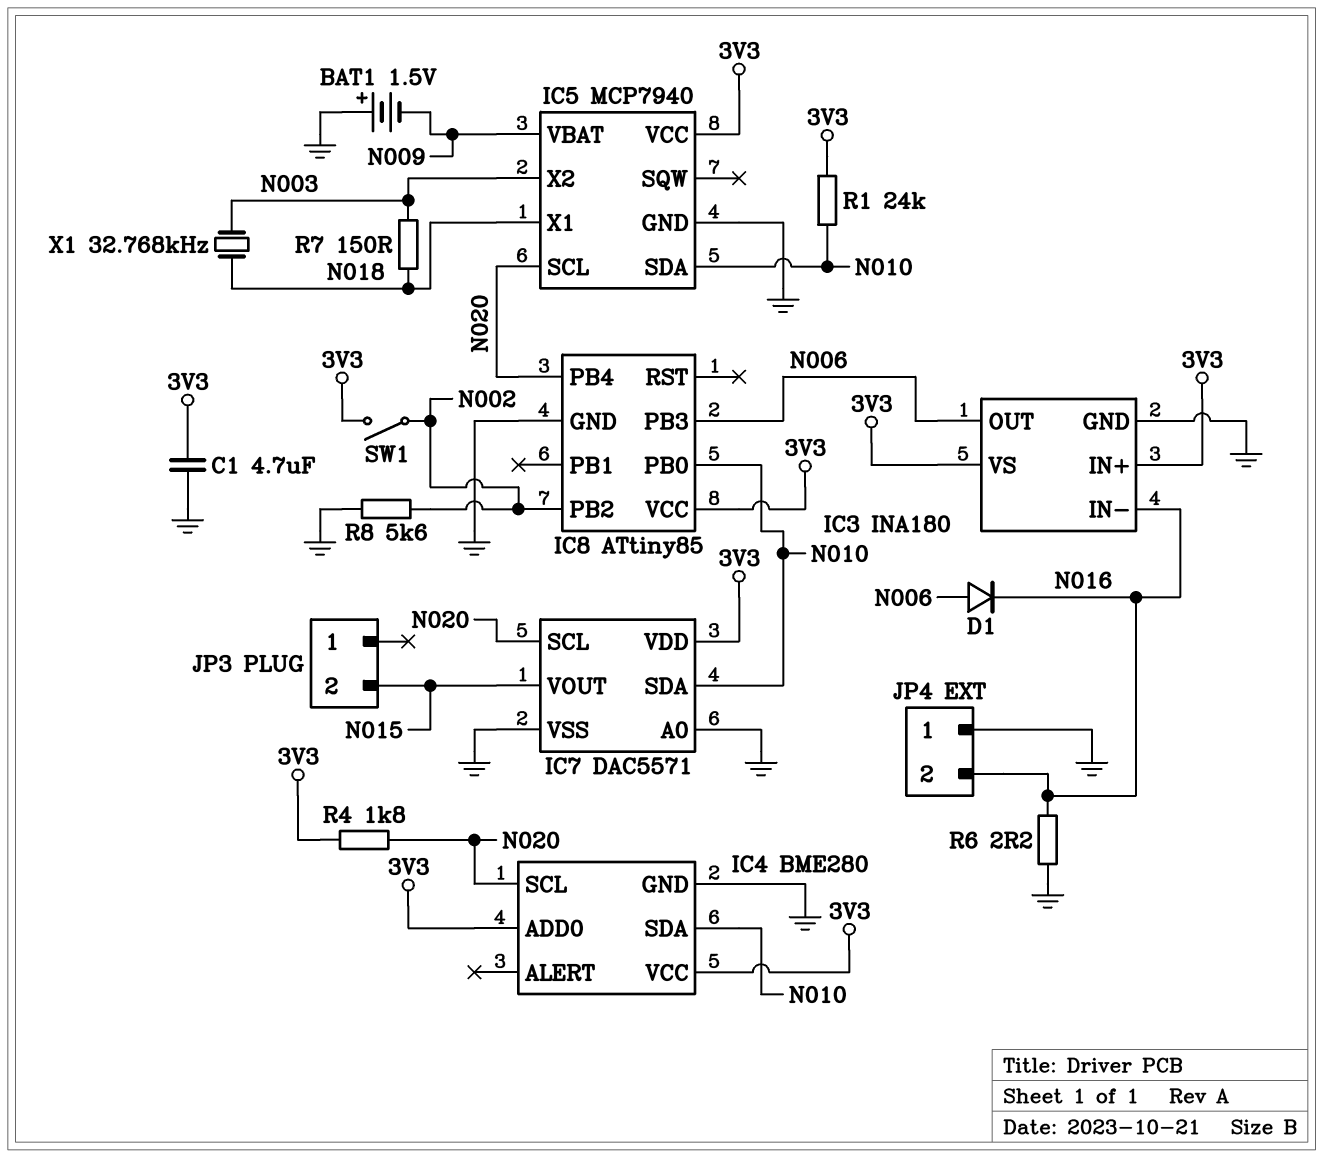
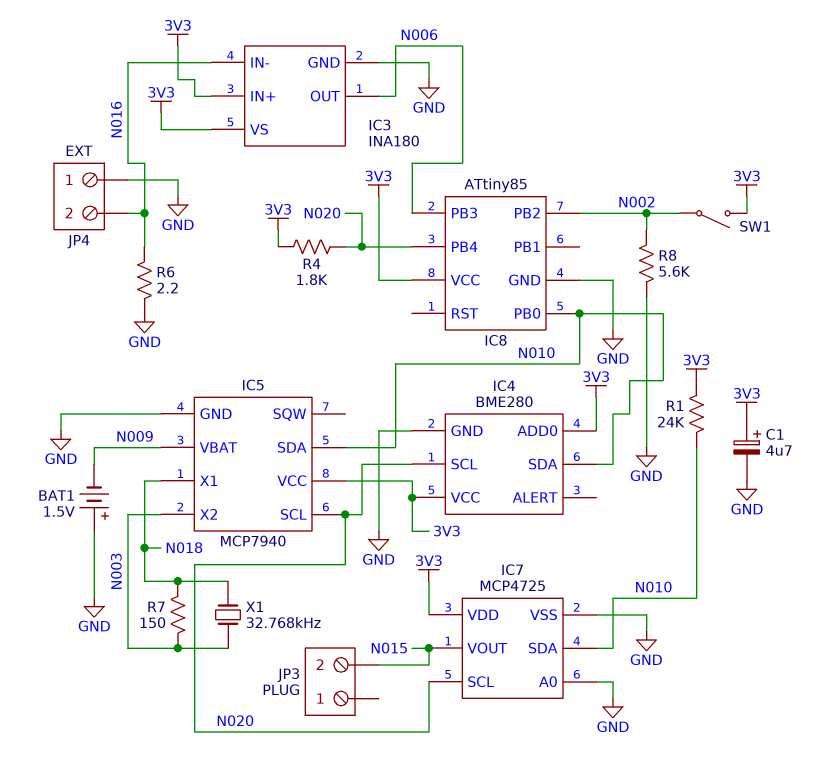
C1: 4.7uF (3V3, GND) -> 4.7uF (plus 3V3, minus GND)
D1: diode (A N006, K N016) -> none
IC7: DAC5571 -> MCP4725

